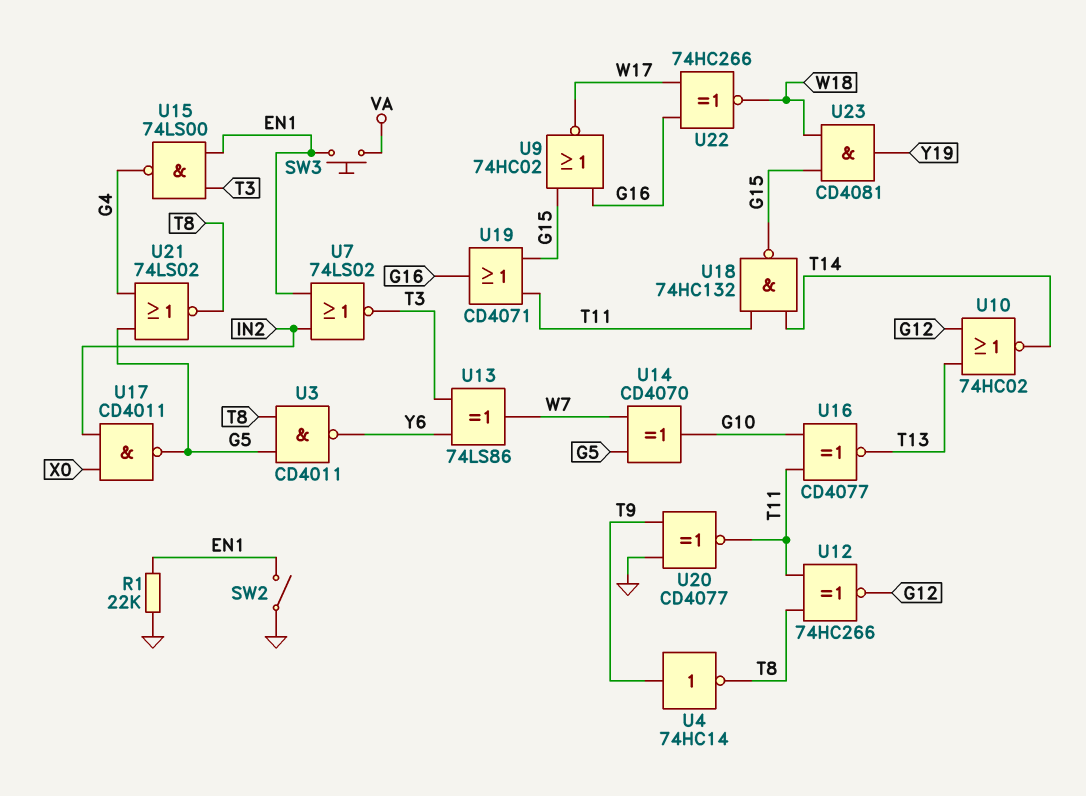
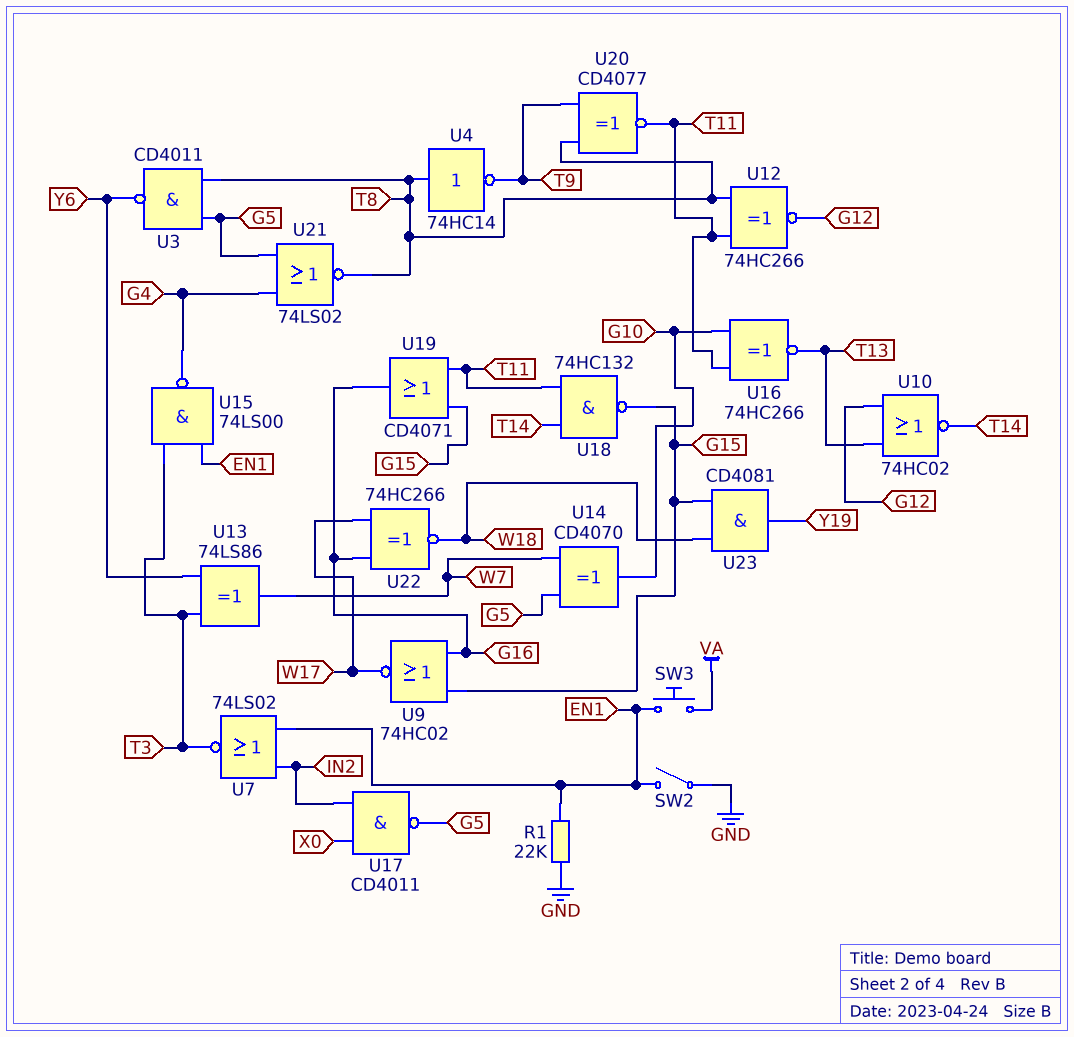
U4: NOT 74HC14 (in T9, out T8) -> NOT 74HC14 (in T8, out T9)
U16: XNOR CD4077 (in G10, in T11, out T13) -> XNOR 74HC266 (in G10, in T11, out T13)
U20: XNOR CD4077 (in GND, in T9, out T11) -> XNOR CD4077 (in T8, in T9, out T11)

